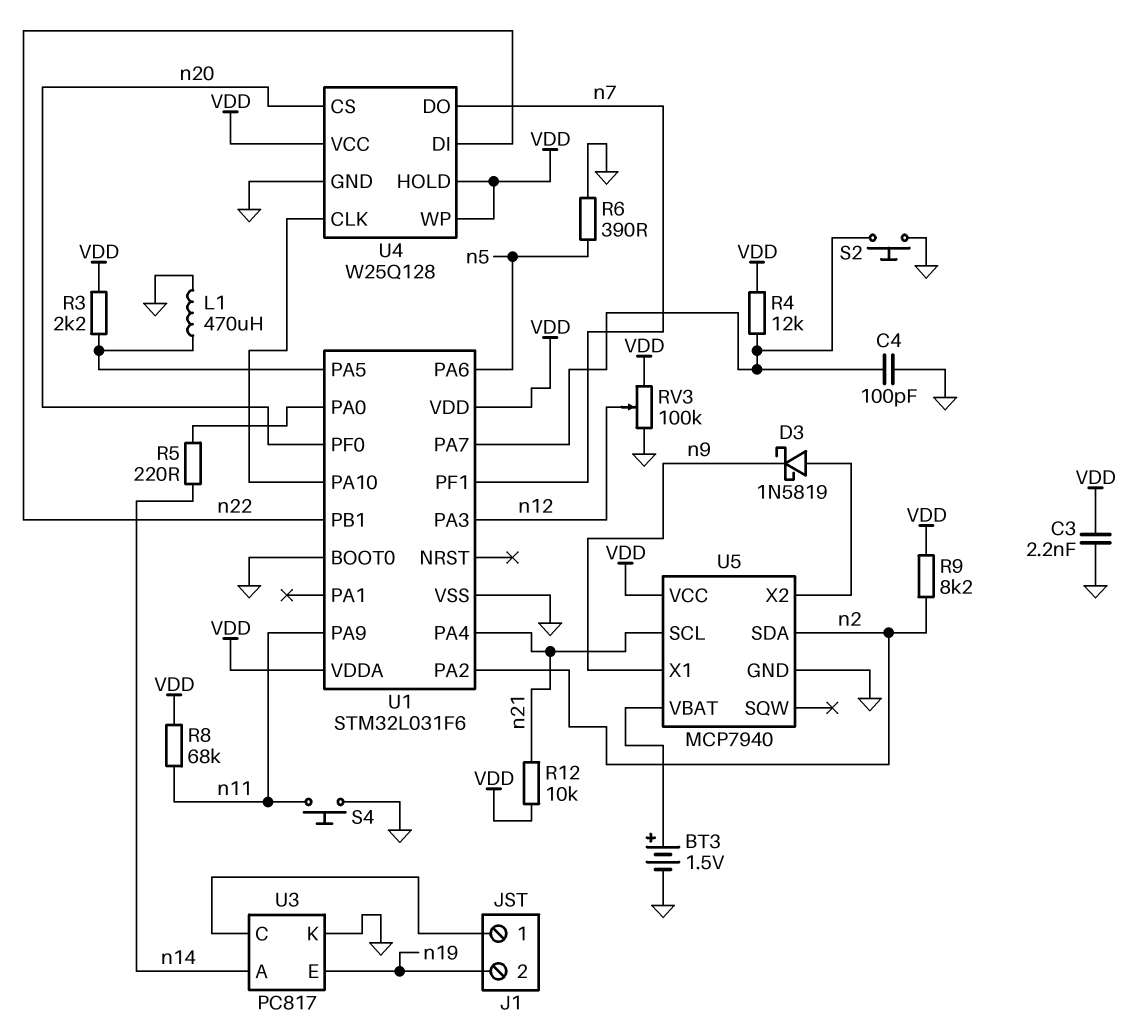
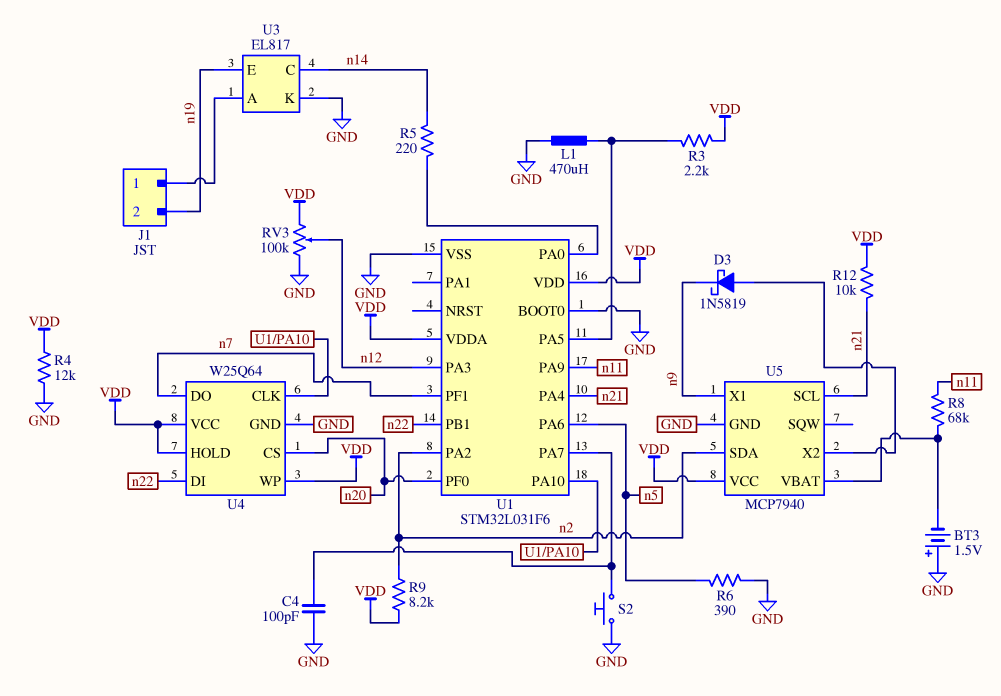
BT3: 1.5V (plus U5/VBAT, minus GND) -> 1.5V (plus GND, minus U5/VBAT)
C3: 2.2nF (GND, VDD) -> none
R4: 12k (U1/PA7, VDD) -> 12k (GND, VDD)
R8: 68k (VDD, n11) -> 68k (U5/VBAT, n11)
S4: button (GND, n11) -> none
U3: PC817 -> EL817
U3 pin A: n14 -> J1/1
U3 pin C: J1/1 -> n14
U4: W25Q128 -> W25Q64

